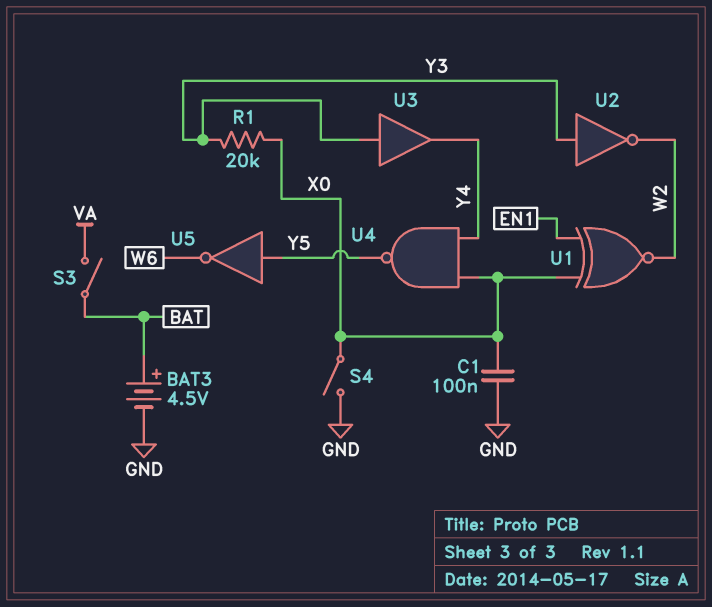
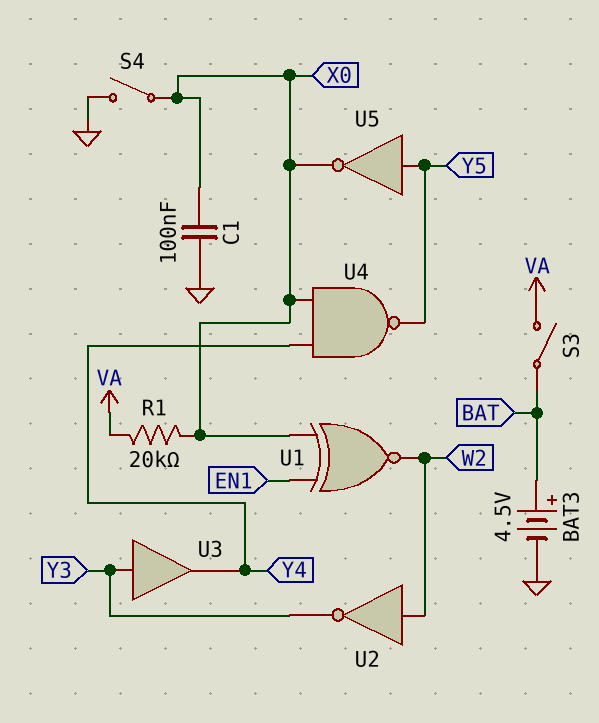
R1: 20k (X0, Y3) -> 20k (VA, X0)
U2: NOT (in Y3, out W2) -> NOT (in W2, out Y3)
U5: NOT (in Y5, out W6) -> NOT (in Y5, out X0)

